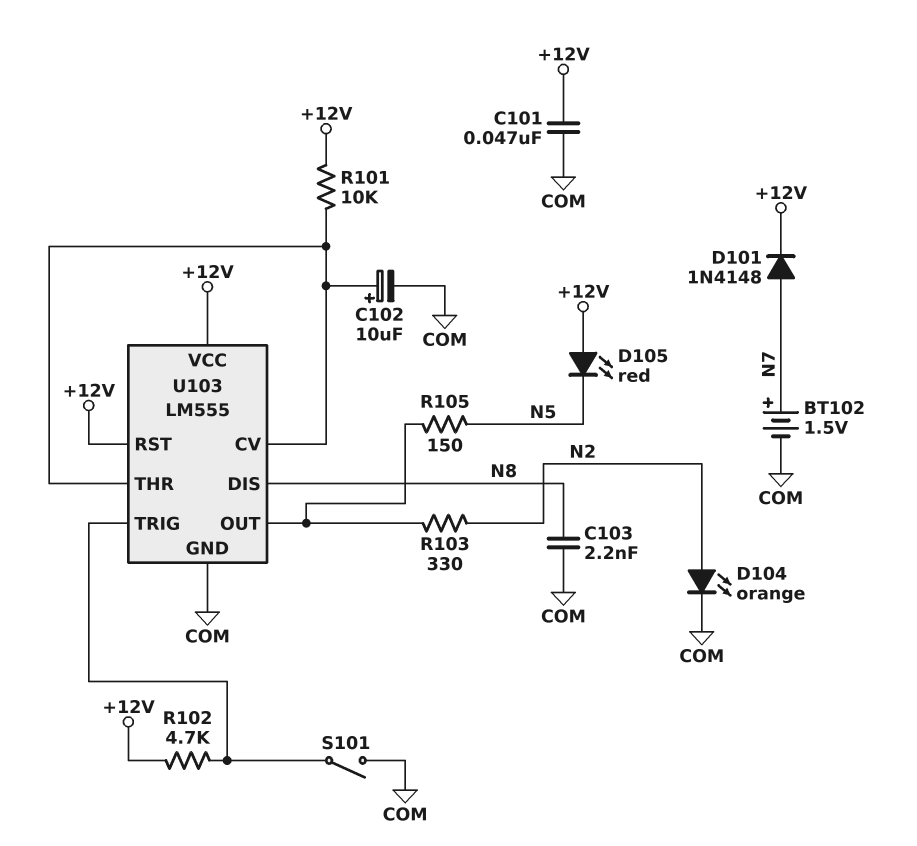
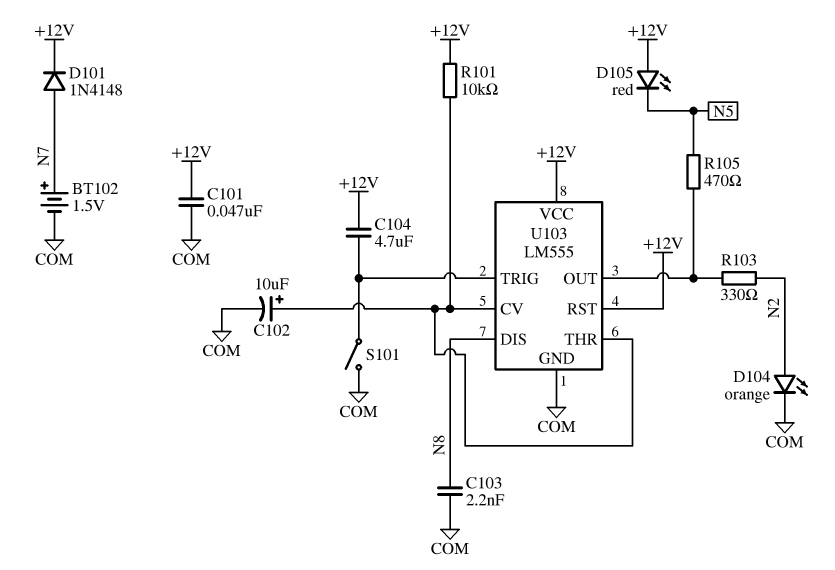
C104: none -> 4.7uF (+12V, U103/TRIG)
R102: 4.7k (+12V, U103/TRIG) -> none
R105: 150 (N5, U103/OUT) -> 470 (N5, U103/OUT)

